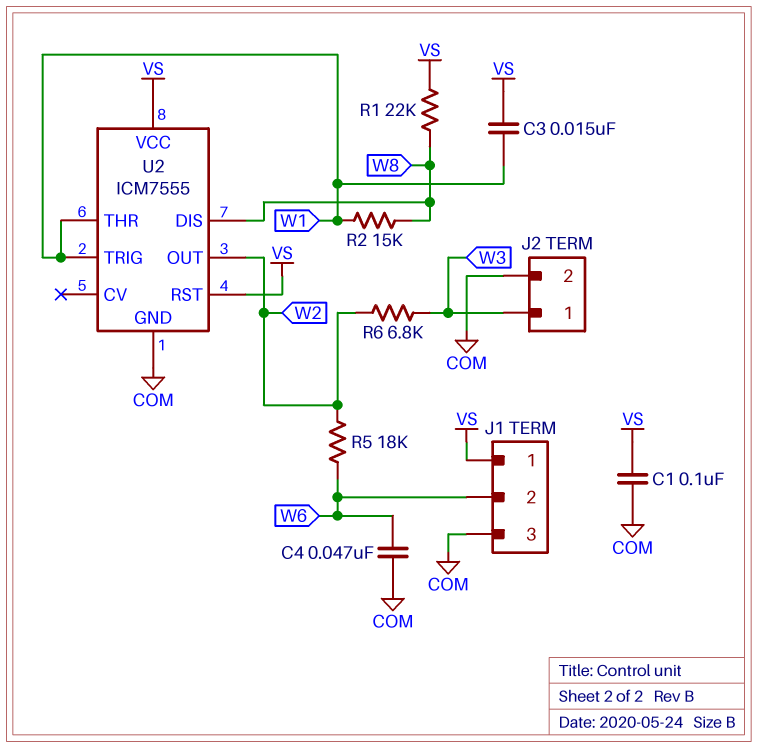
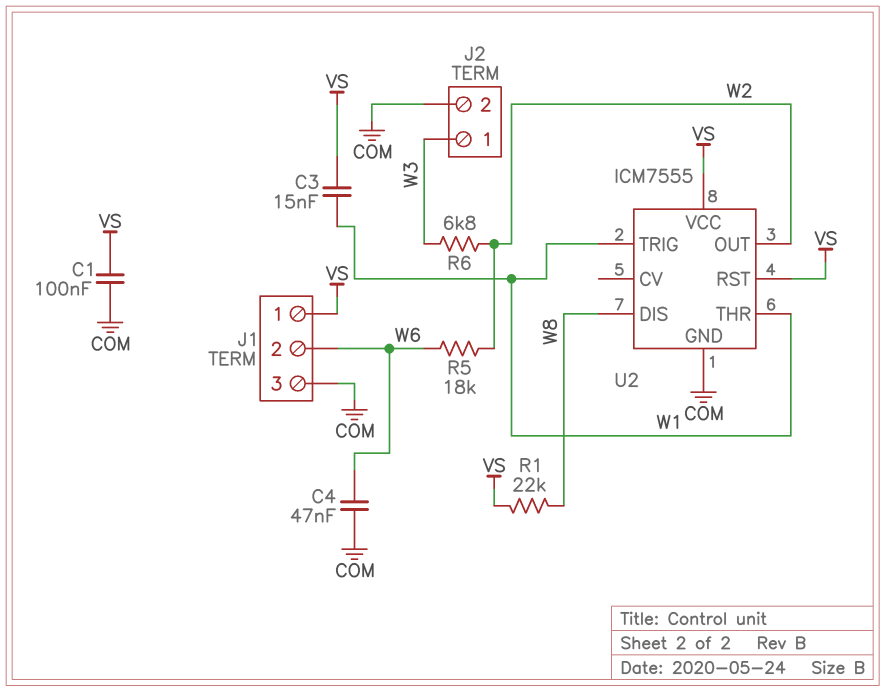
R2: 15k (W1, W8) -> none

